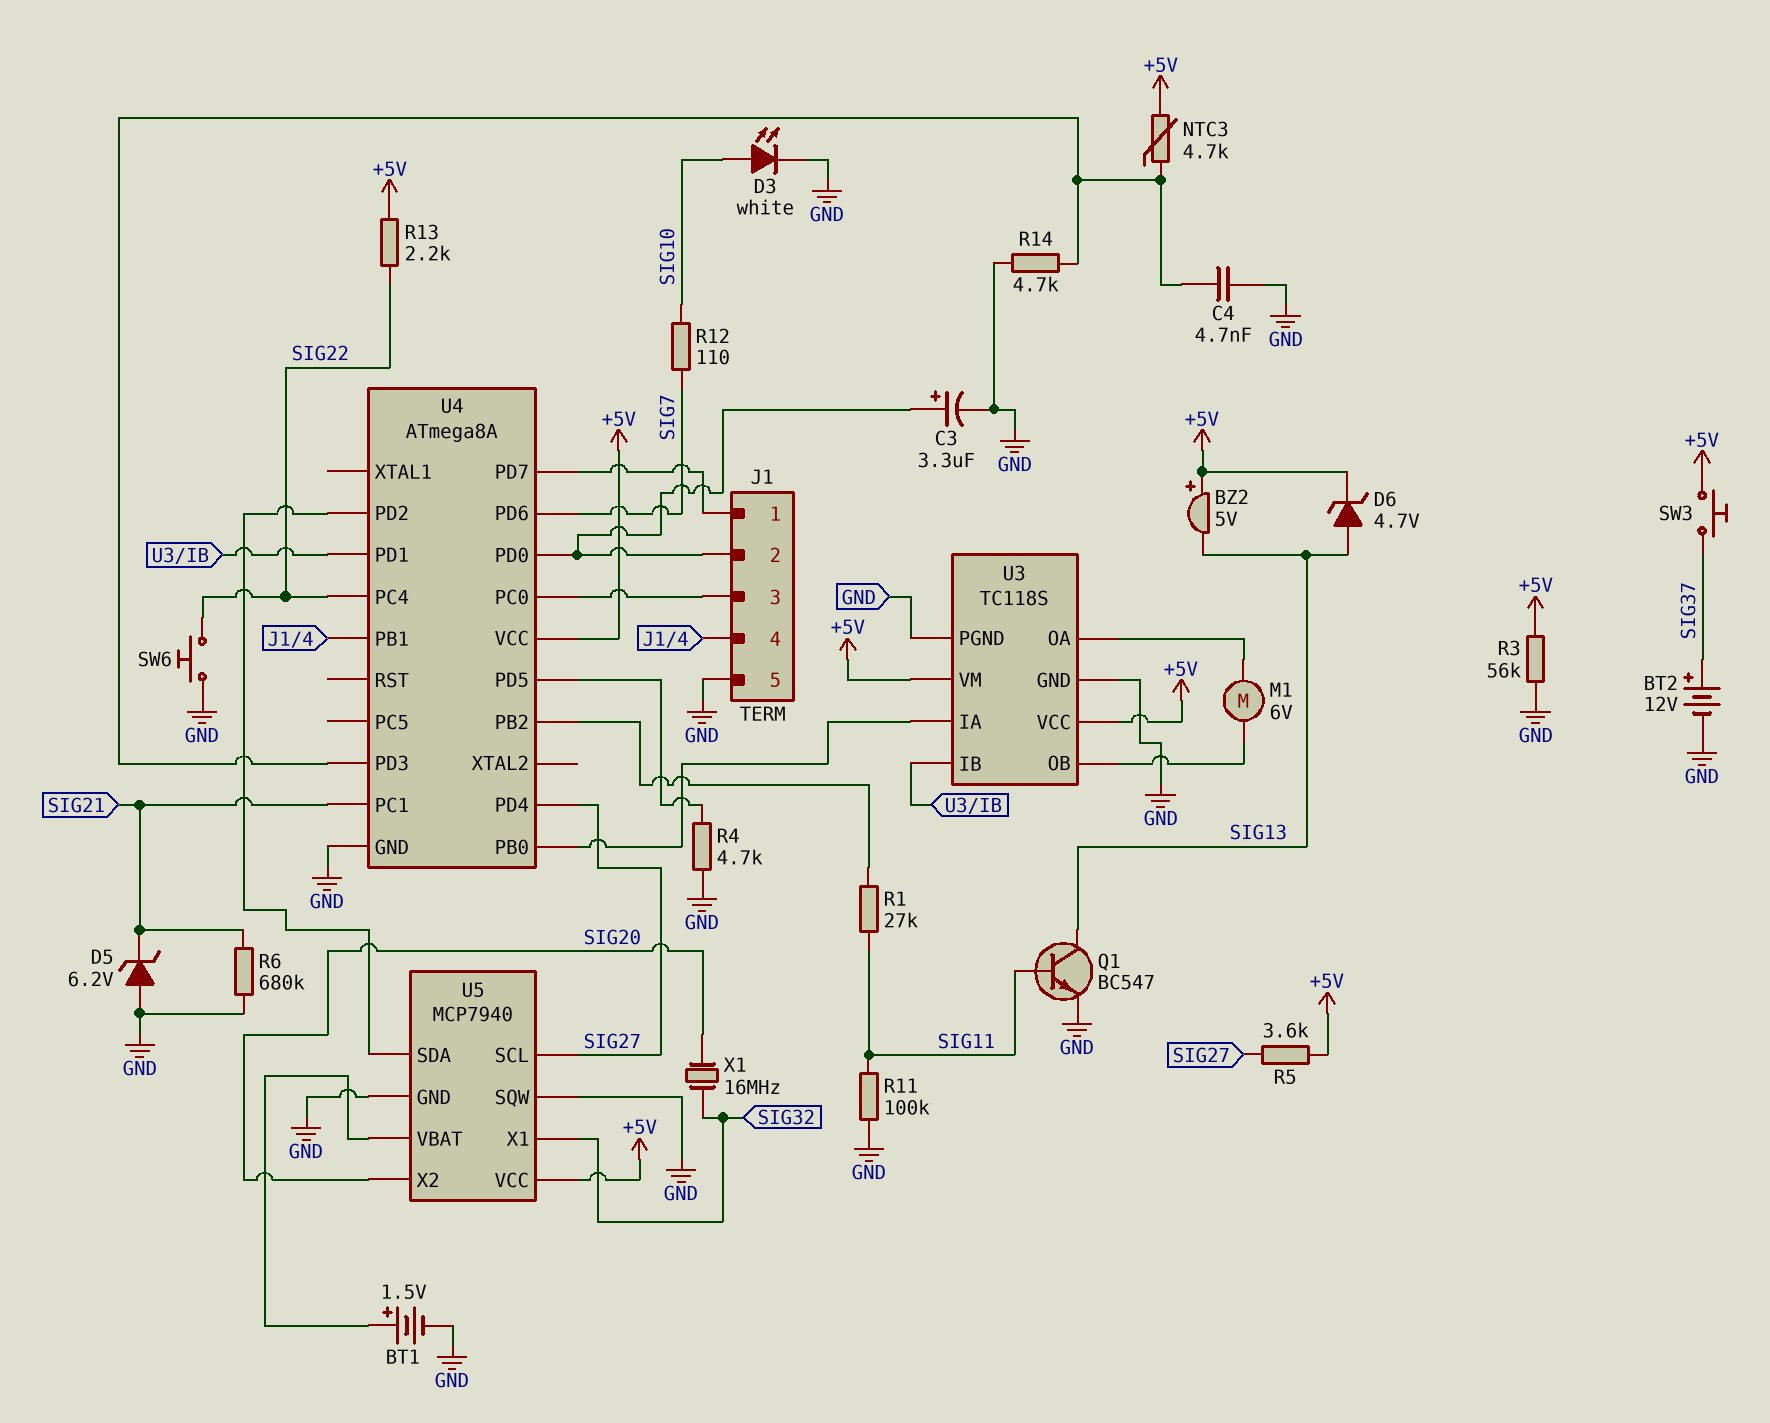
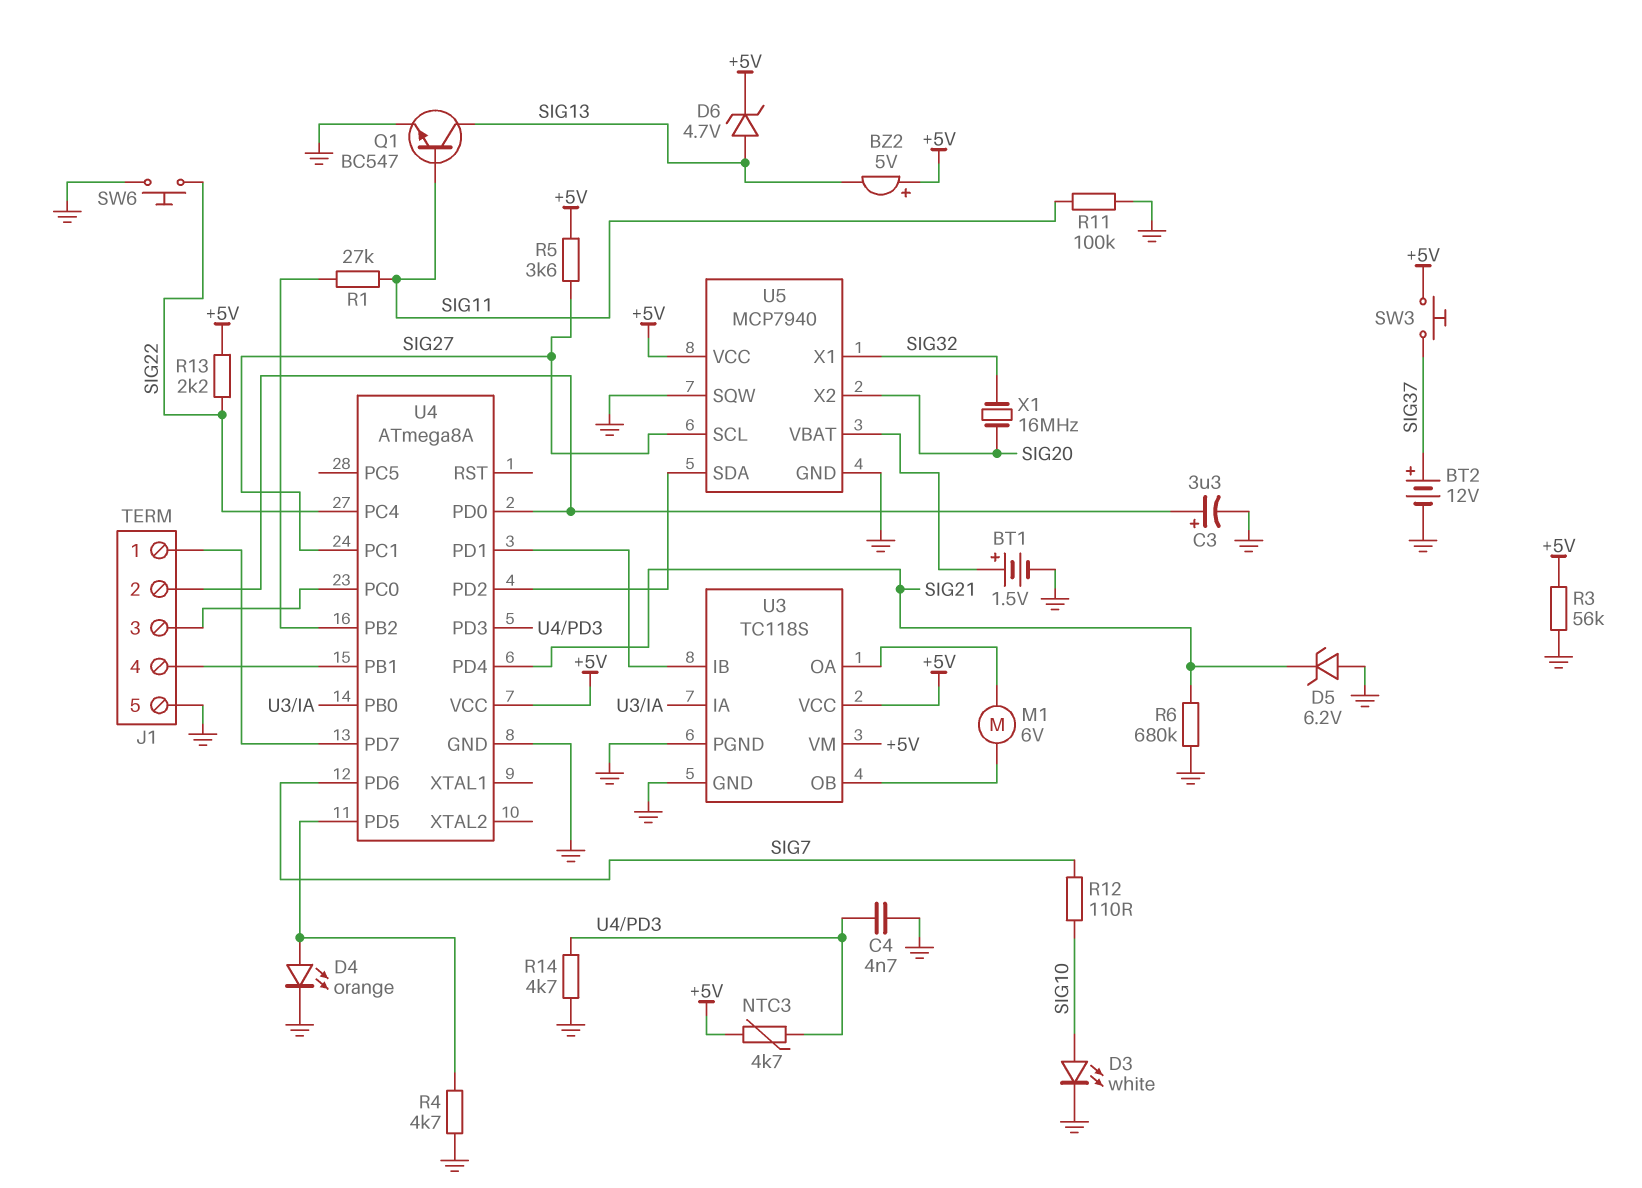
D4: none -> LED orange (A U4/PD5, K GND)
U4 pin PC1: SIG21 -> SIG27
U4 pin PD4: SIG27 -> SIG21

